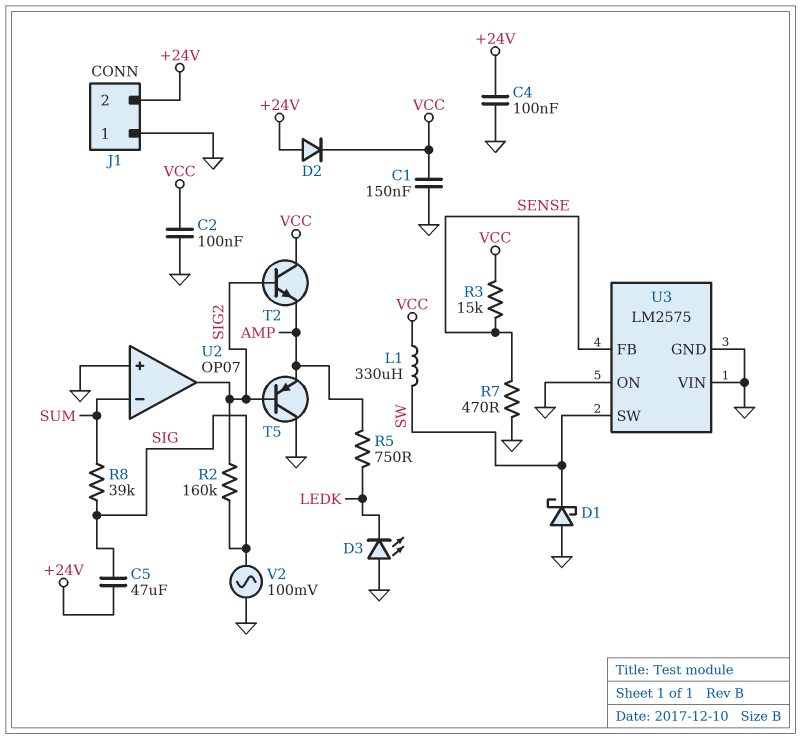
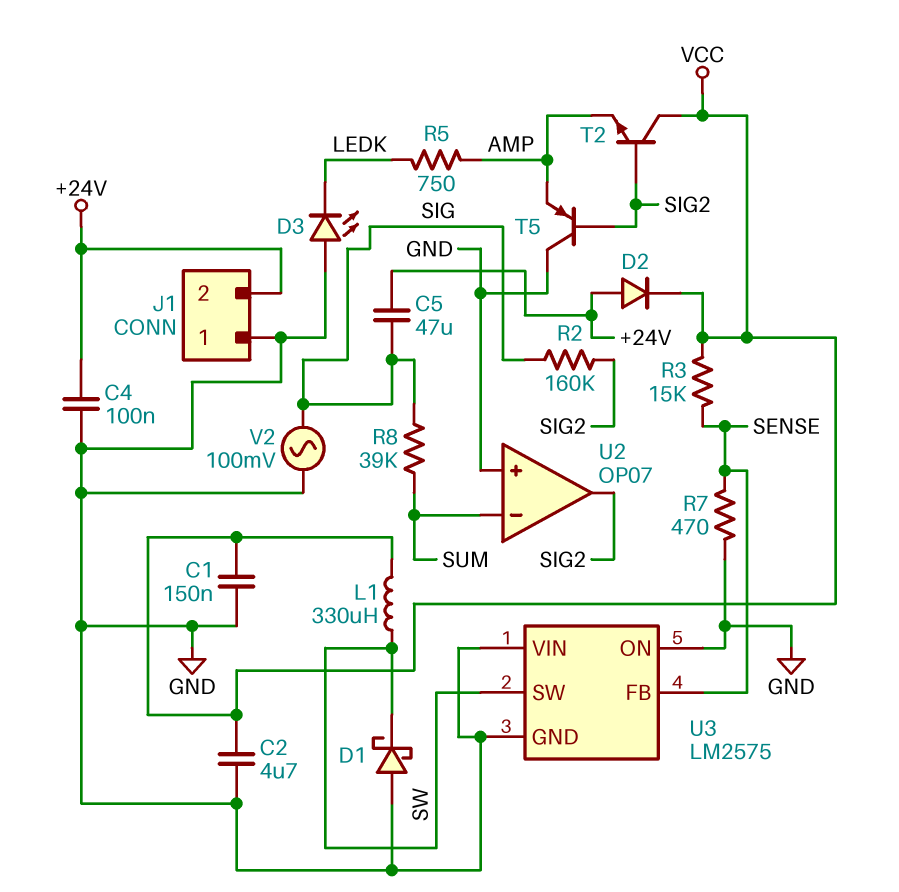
C2: 100nF (GND, VCC) -> 4.7uF (GND, VCC)

